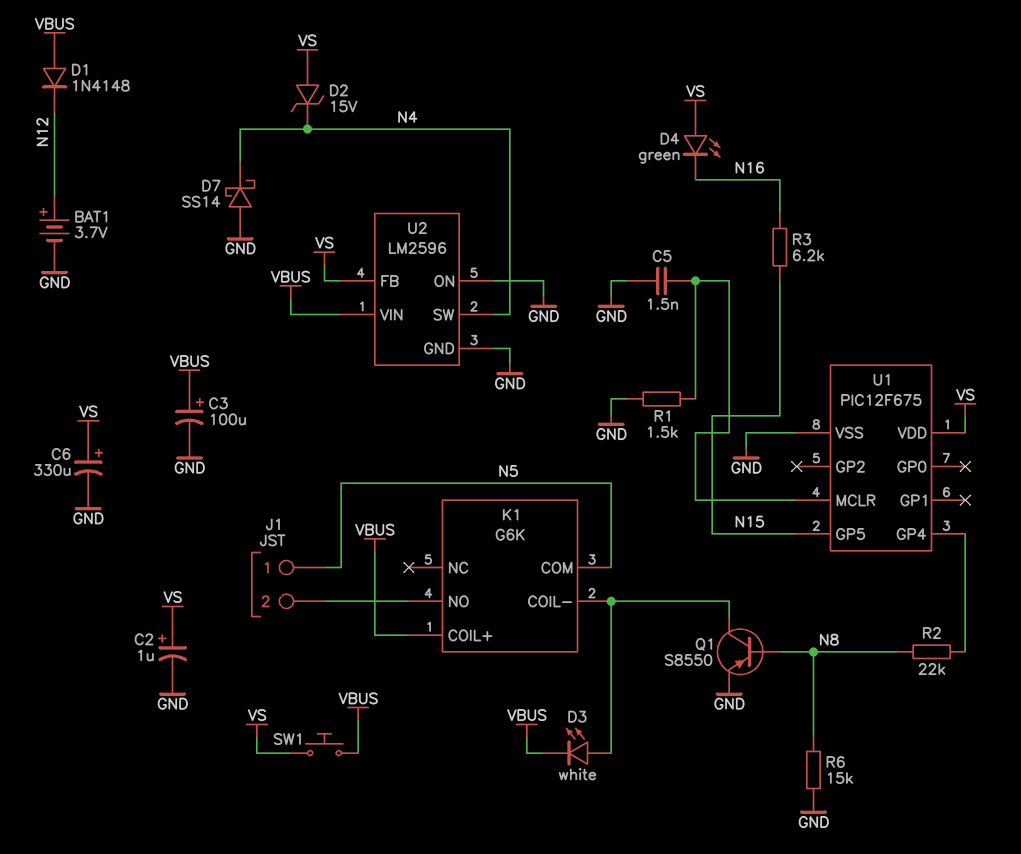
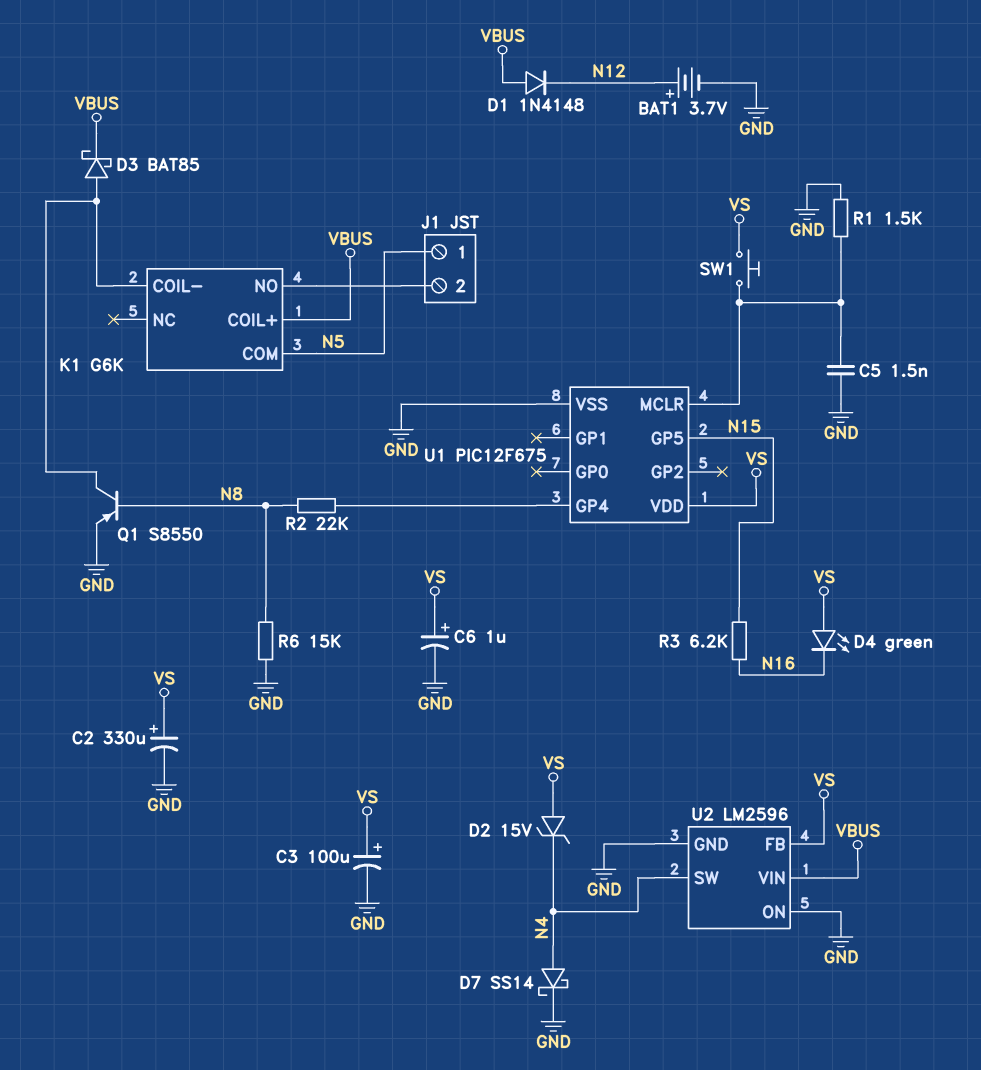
C2: 1uF (plus VS, minus GND) -> 330uF (plus VS, minus GND)
C3: 100uF (plus VBUS, minus GND) -> 100uF (plus VS, minus GND)
C6: 330uF (plus VS, minus GND) -> 1uF (plus VS, minus GND)
D3: LED white (A K1/COIL-, K VBUS) -> schottky BAT85 (A K1/COIL-, K VBUS)
D7: schottky SS14 (A GND, K N4) -> schottky SS14 (A N4, K GND)
SW1: button (VBUS, VS) -> button (U1/MCLR, VS)

